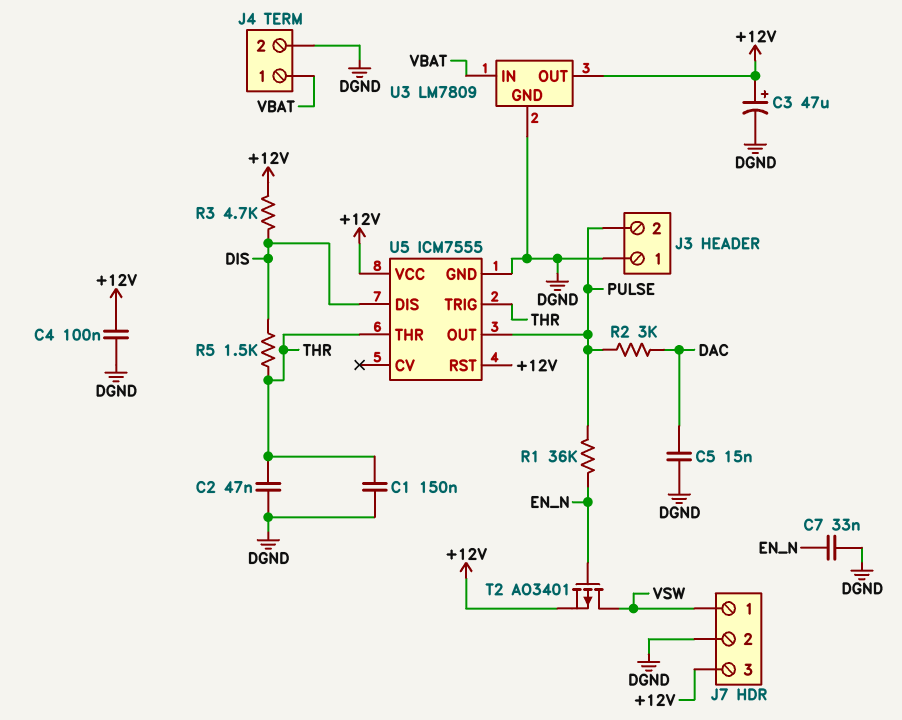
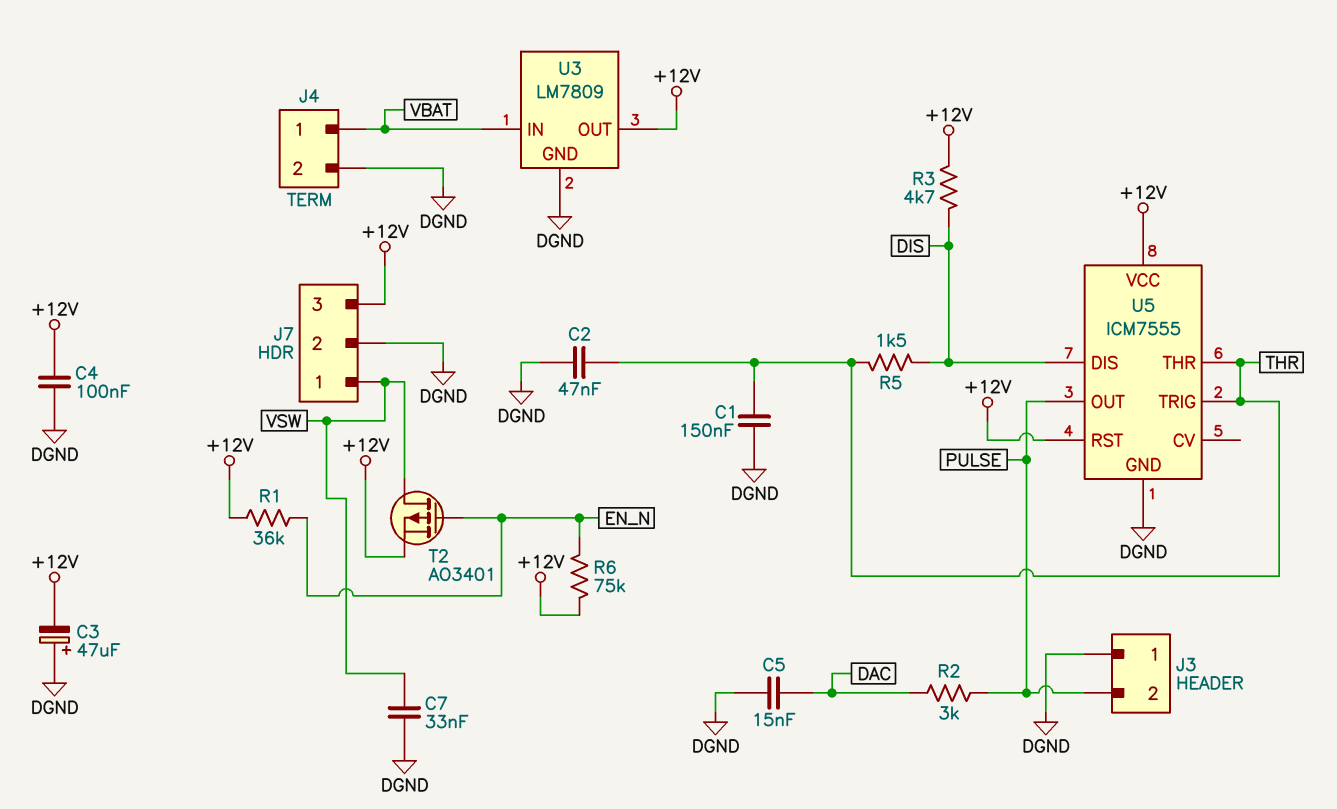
C3: 47uF (plus +12V, minus DGND) -> 47uF (plus DGND, minus +12V)
C7: 33nF (DGND, EN_N) -> 33nF (DGND, VSW)
R1: 36k (EN_N, PULSE) -> 36k (+12V, EN_N)
R6: none -> 75k (+12V, EN_N)

